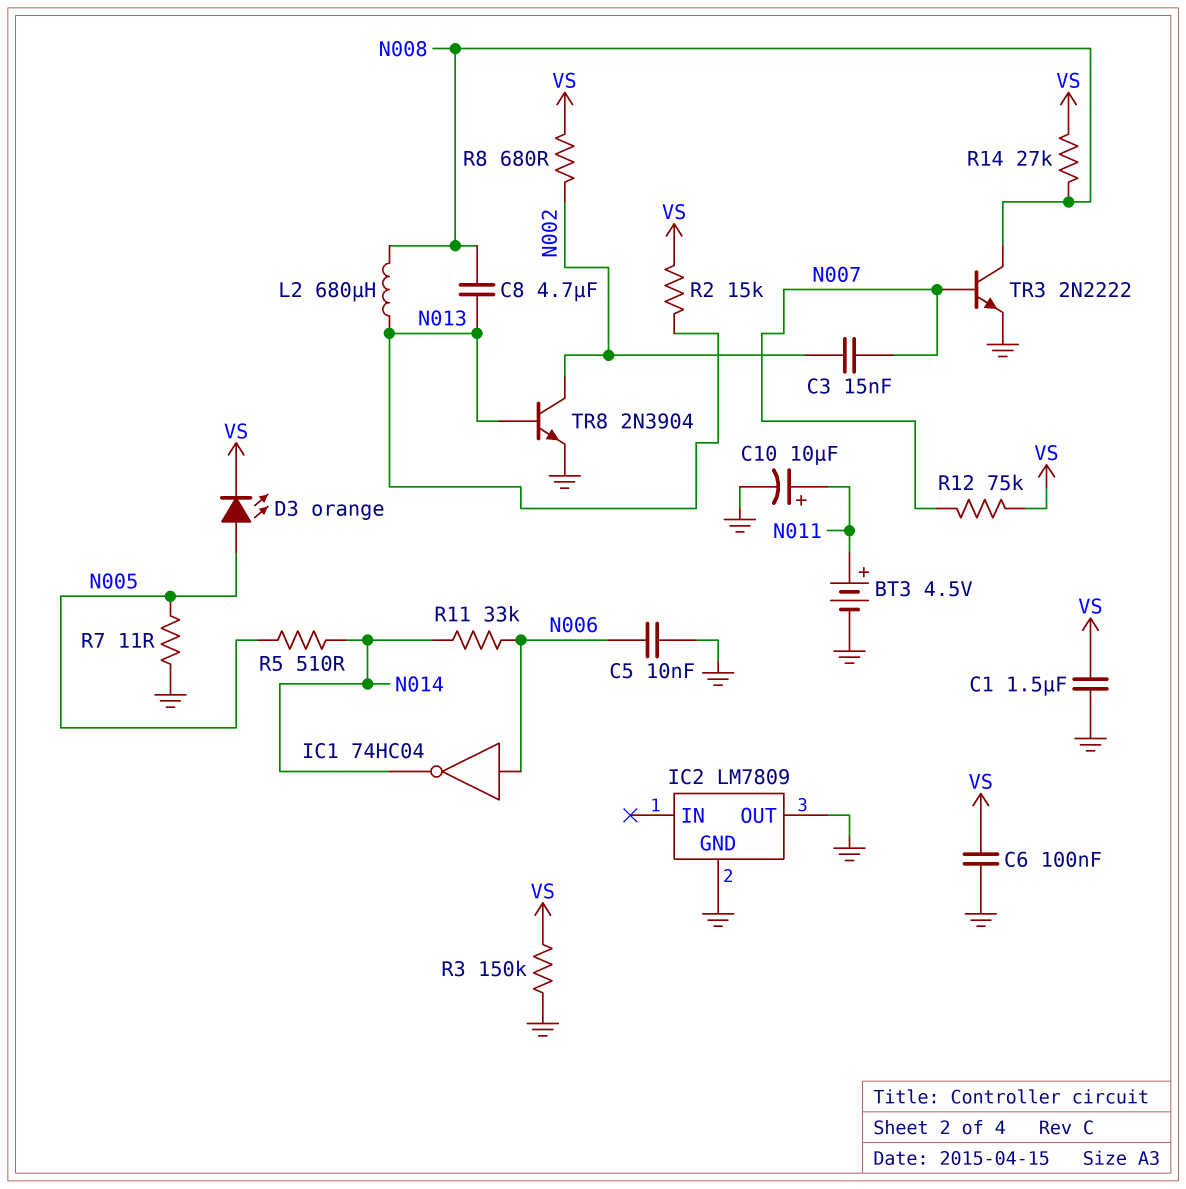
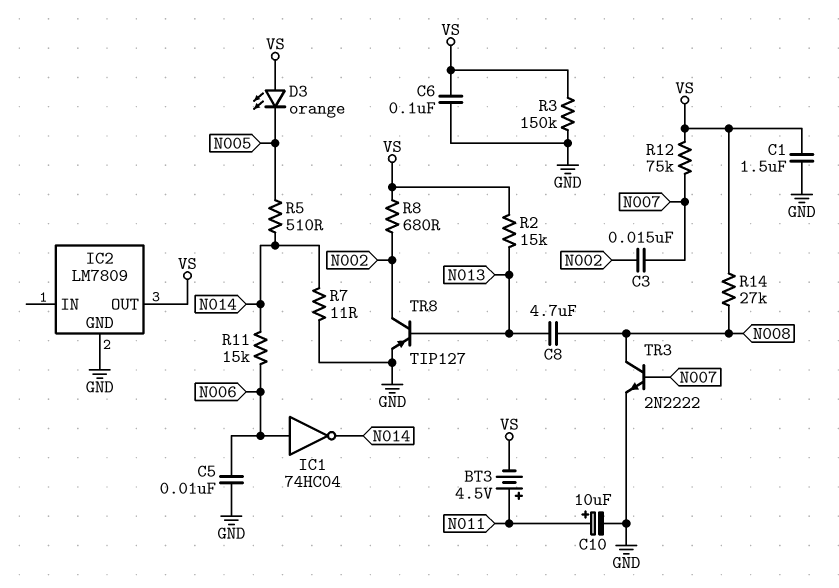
BT3: 4.5V (plus N011, minus GND) -> 4.5V (plus N011, minus VS)
D3: LED orange (A N005, K VS) -> LED orange (A VS, K N005)
IC2 pin OUT: GND -> VS
L2: 680uH (N008, N013) -> none
R7: 11 (GND, N005) -> 11 (GND, N014)
R11: 33k (N006, N014) -> 15k (N006, N014)
TR8: NPN 2N3904 (B N013, C N002, E GND) -> PNP TIP127 (B N013, C N002, E GND)

